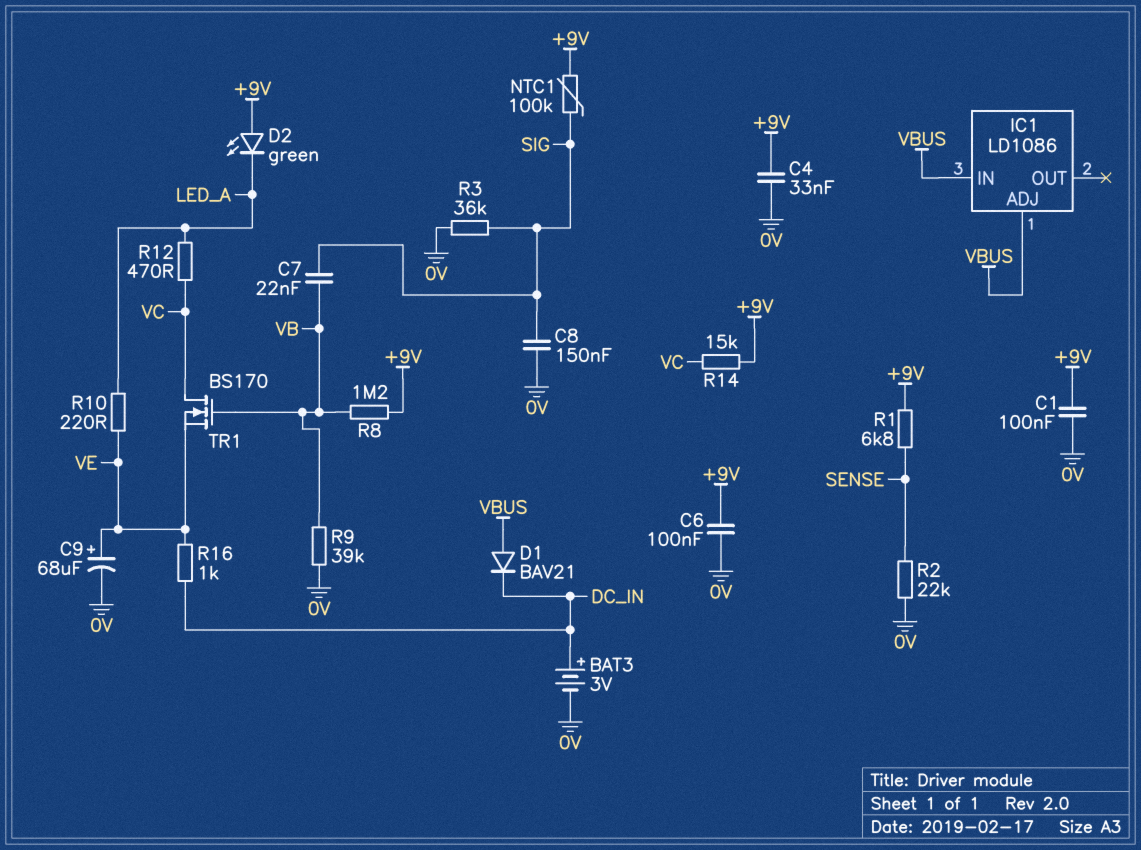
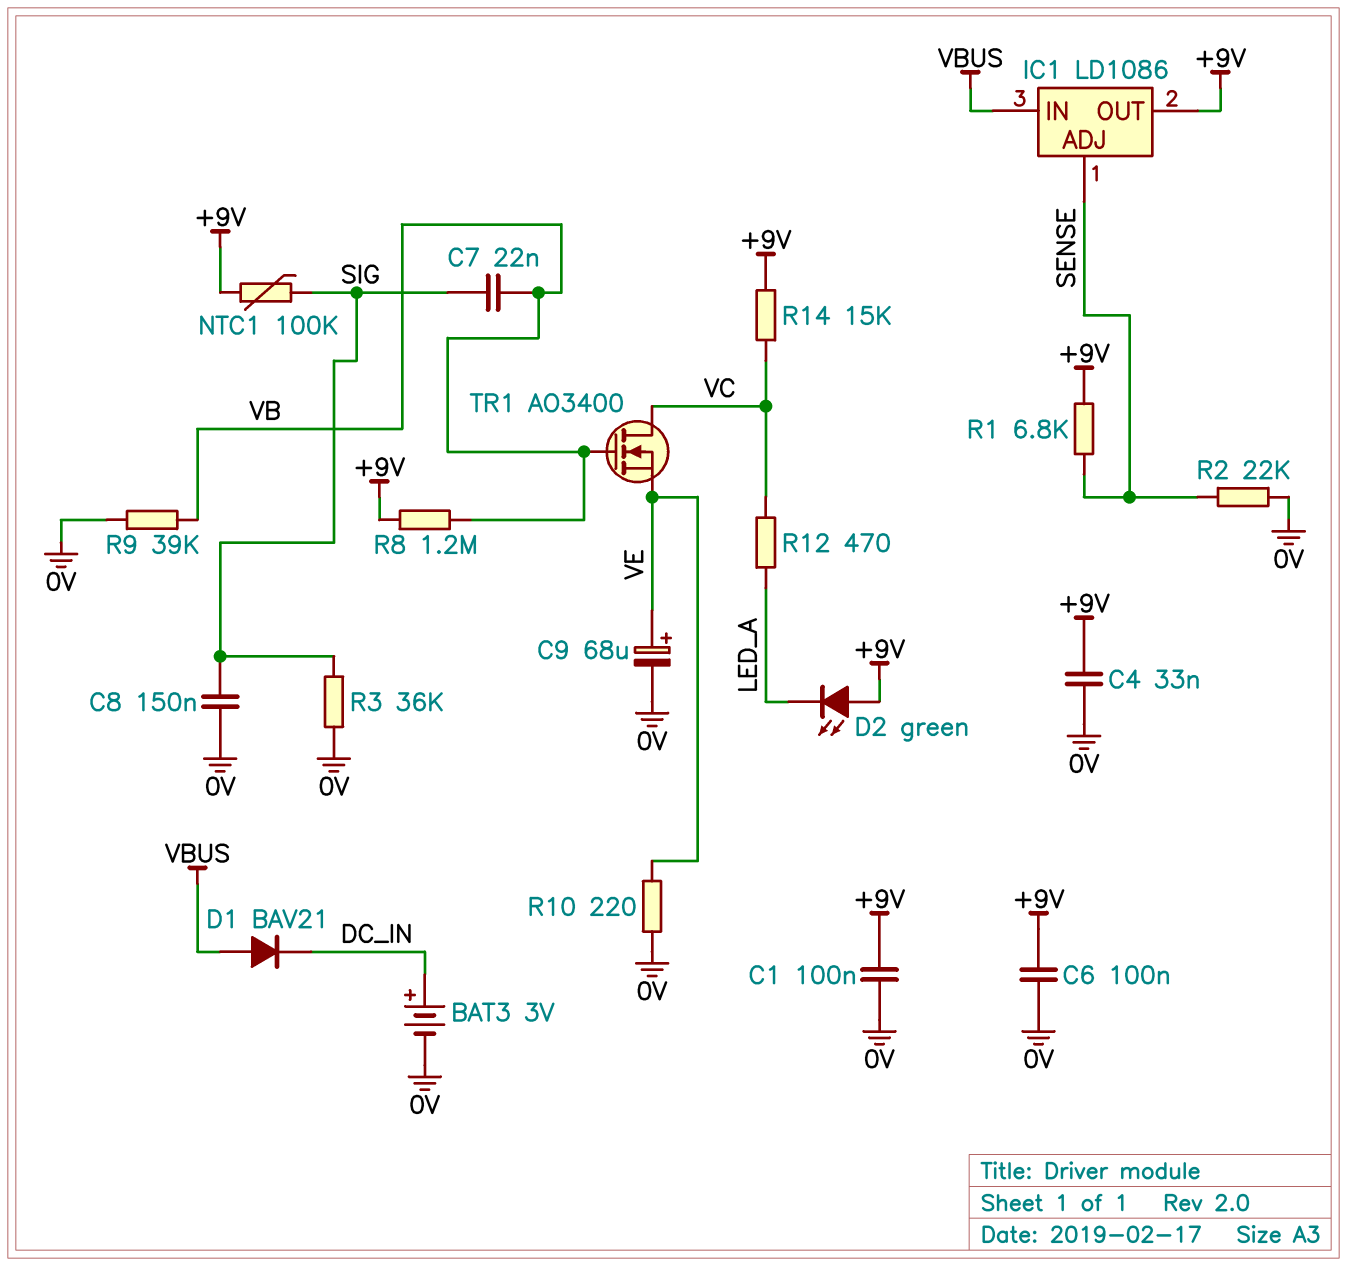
IC1 pin ADJ: VBUS -> SENSE
IC1 pin OUT: none -> +9V
R10: 220 (LED_A, VE) -> 220 (0V, VE)
R16: 1k (DC_IN, VE) -> none
TR1: NMOS BS170 (G VB, D VC, S VE) -> NMOS AO3400 (G VB, D VC, S VE)

